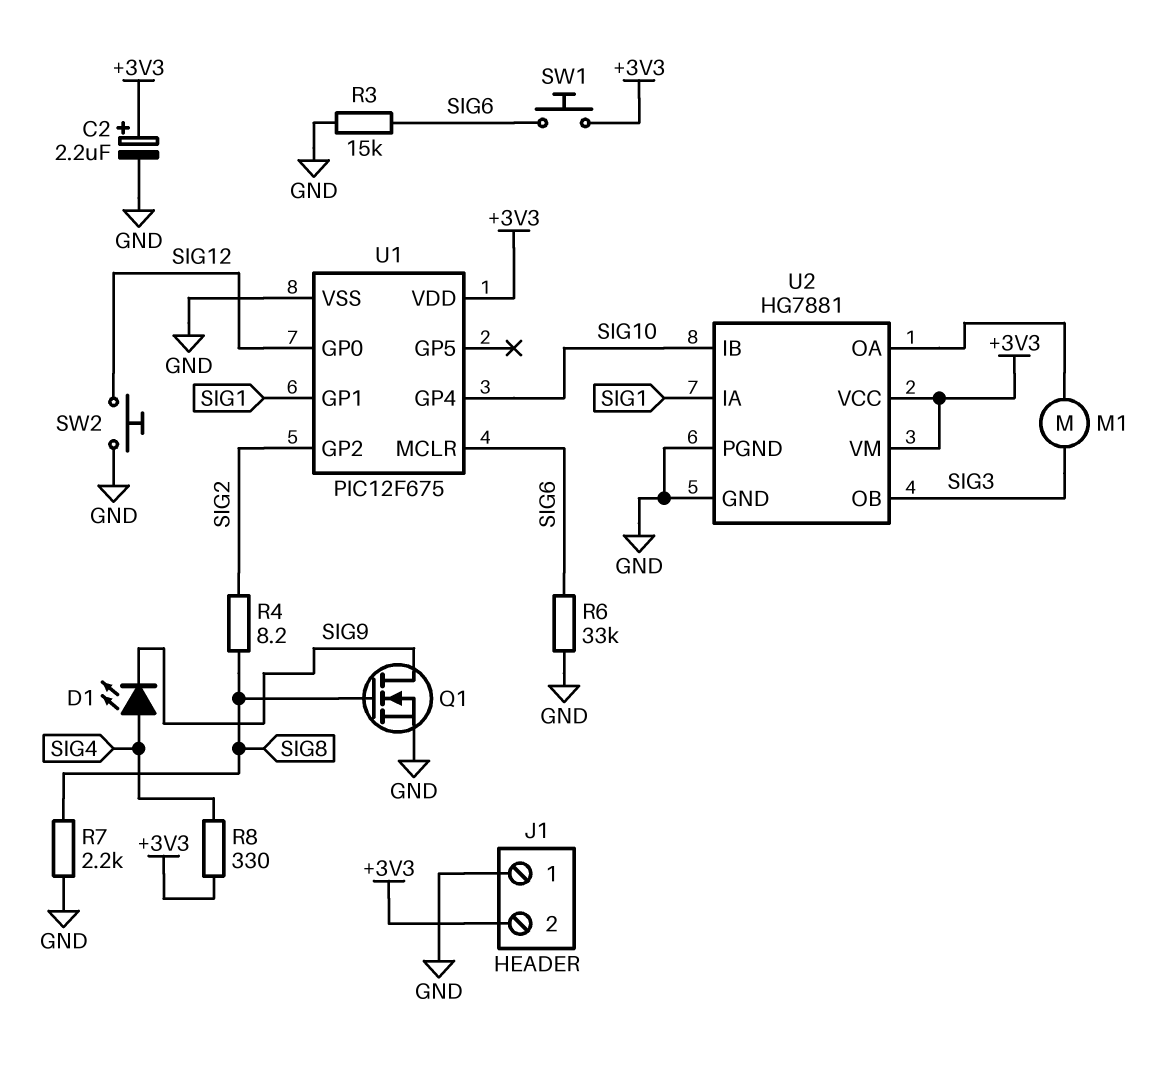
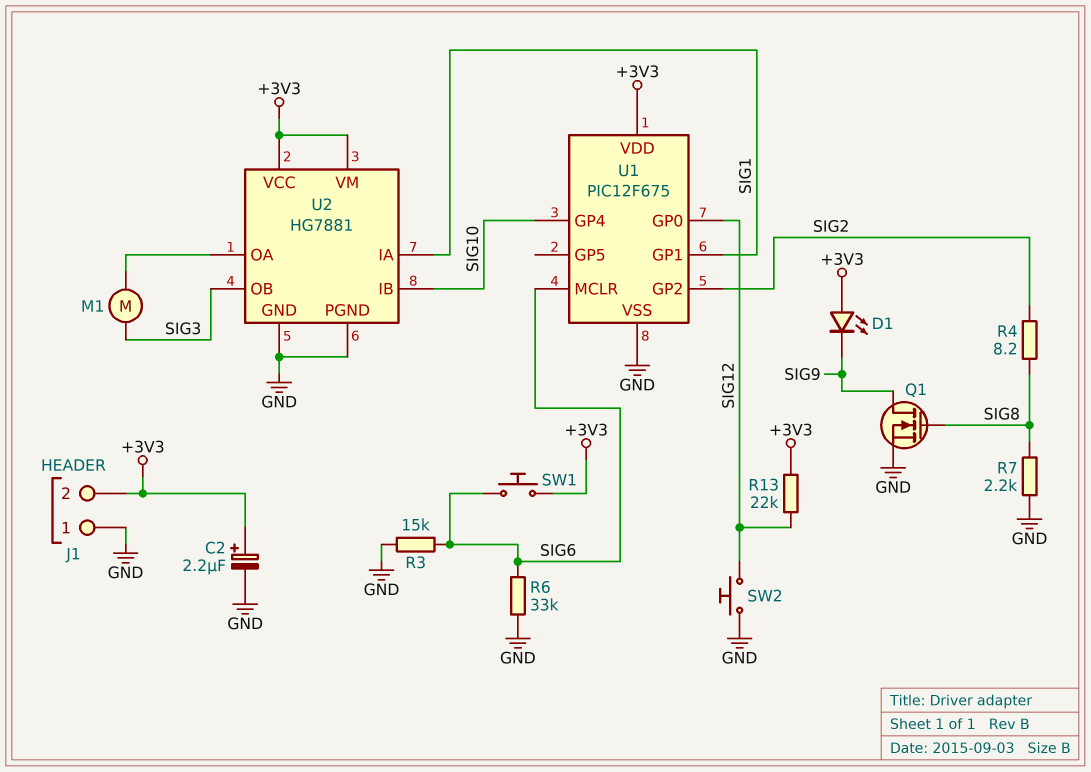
D1: LED (A SIG4, K SIG9) -> LED (A +3V3, K SIG9)
R8: 330 (+3V3, SIG4) -> none
R13: none -> 22k (+3V3, SIG12)

